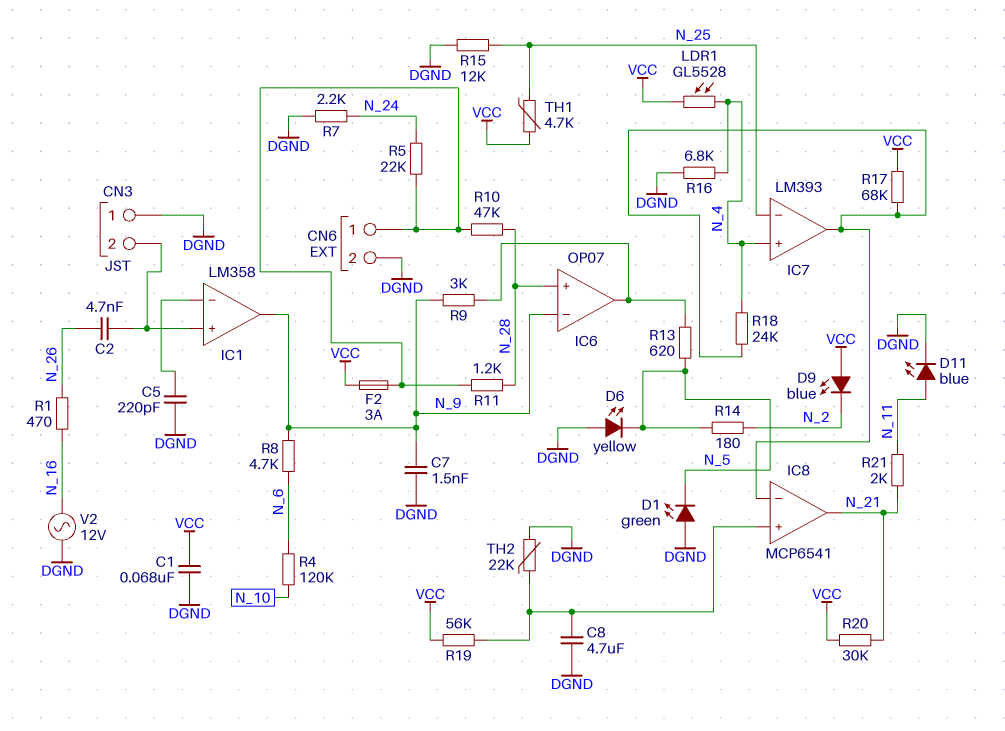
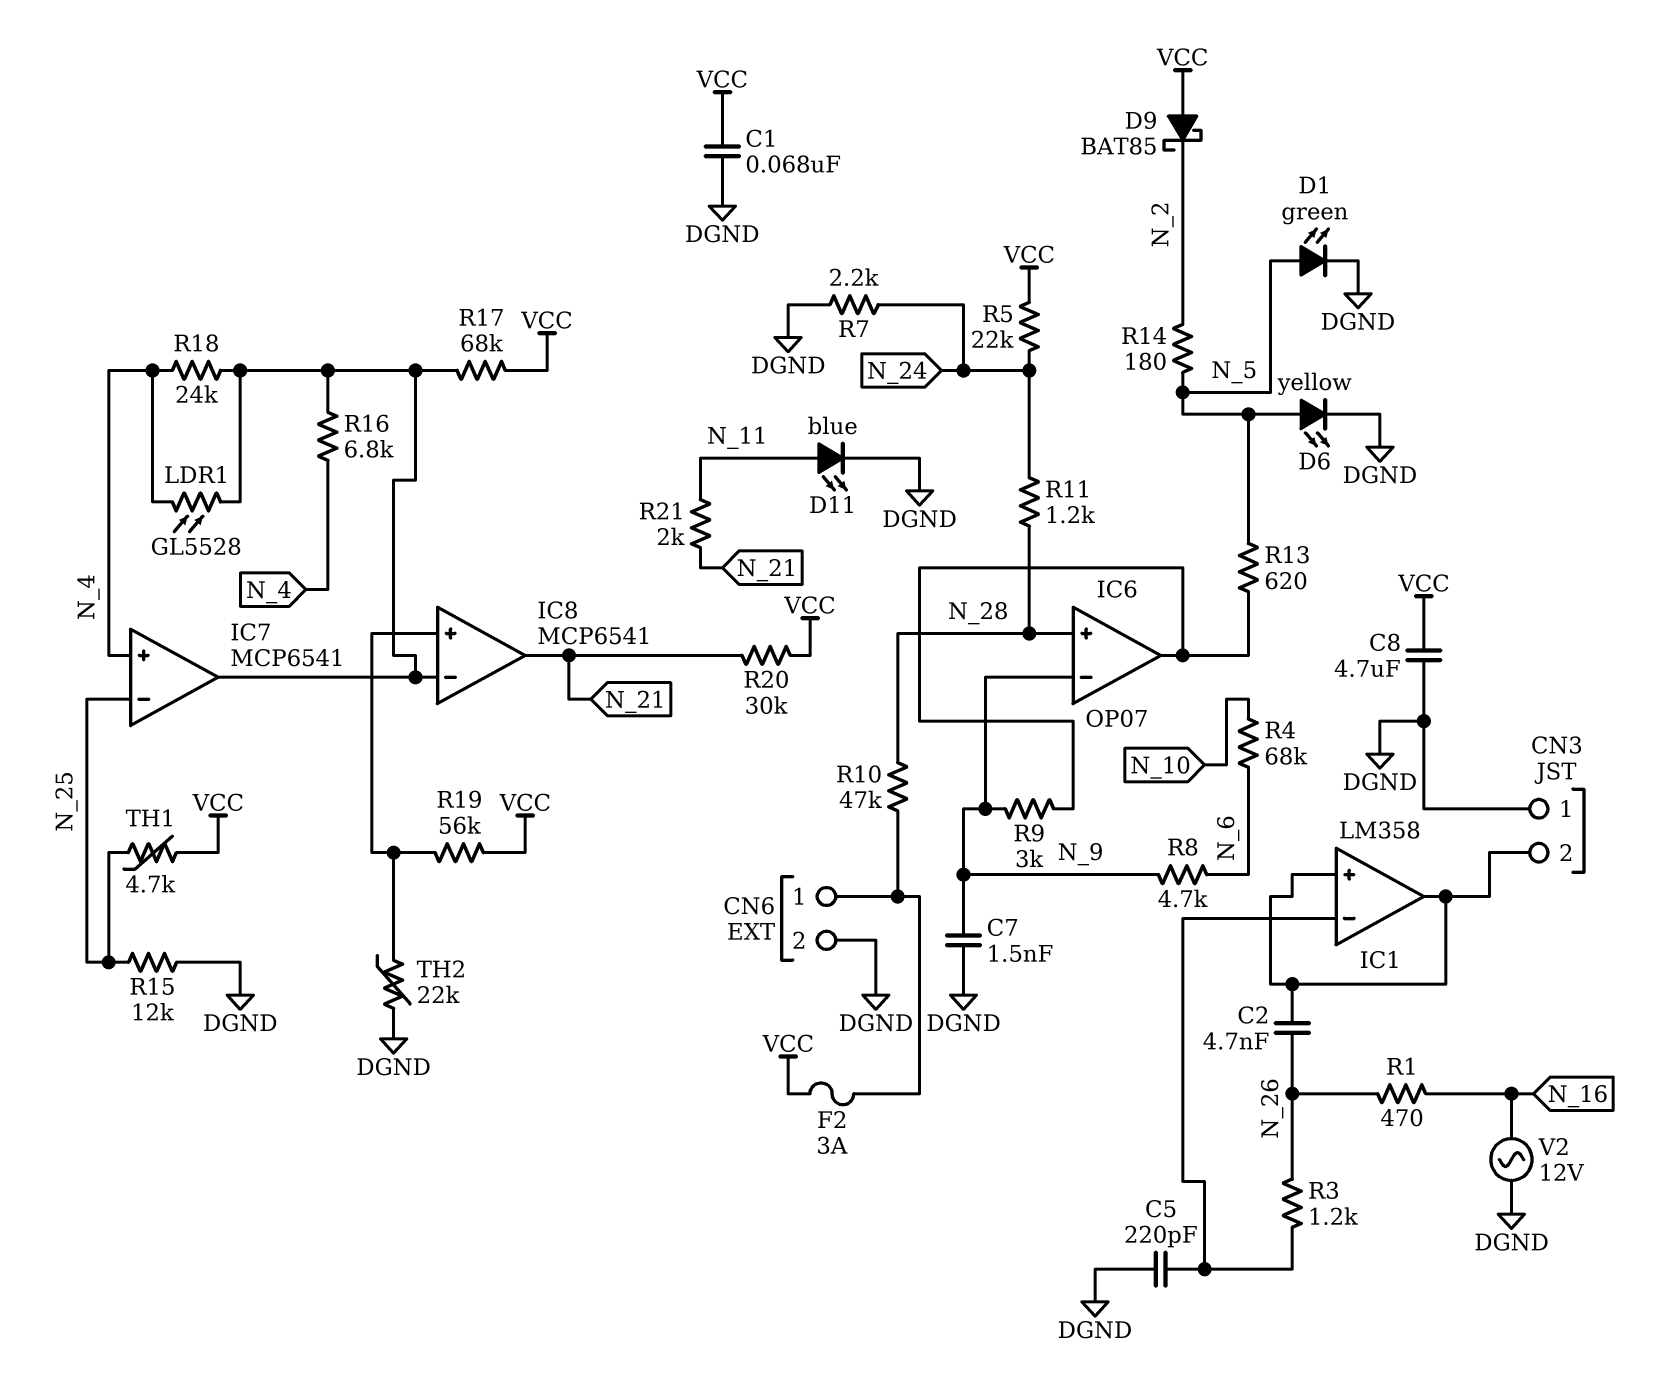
C8: 4.7uF (DGND, IC8/in+) -> 4.7uF (DGND, VCC)
D1: LED green (A DGND, K N_5) -> LED green (A N_5, K DGND)
D6: LED yellow (A DGND, K N_5) -> LED yellow (A N_5, K DGND)
D9: LED blue (A VCC, K N_2) -> schottky BAT85 (A VCC, K N_2)
IC1 pin out: N_9 -> CN3/2
IC7: LM393 -> MCP6541
LDR1: GL5528 (N_4, VCC) -> GL5528 (IC7/out, N_4)
R3: none -> 1.2k (IC1/in-, N_26)
R4: 120k (N_6, N_10) -> 68k (N_6, N_10)
R5: 22k (CN6/1, N_24) -> 22k (N_24, VCC)
R11: 1.2k (CN6/1, N_28) -> 1.2k (N_24, N_28)
R16: 6.8k (DGND, N_4) -> 6.8k (IC7/out, N_4)

